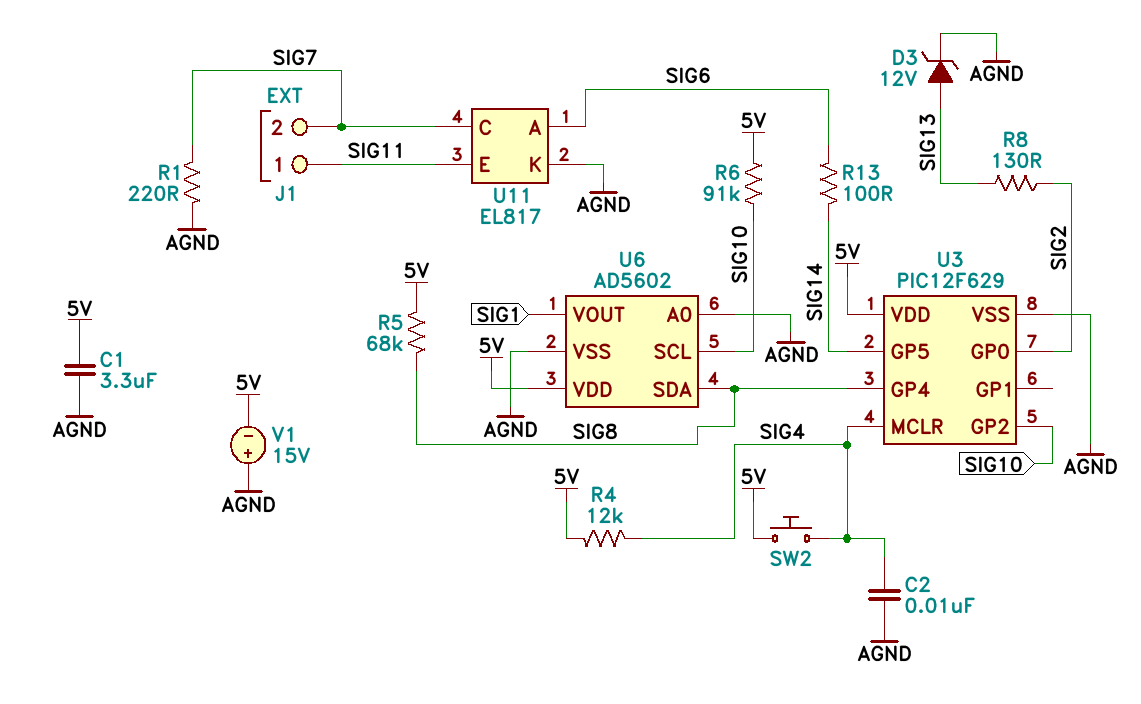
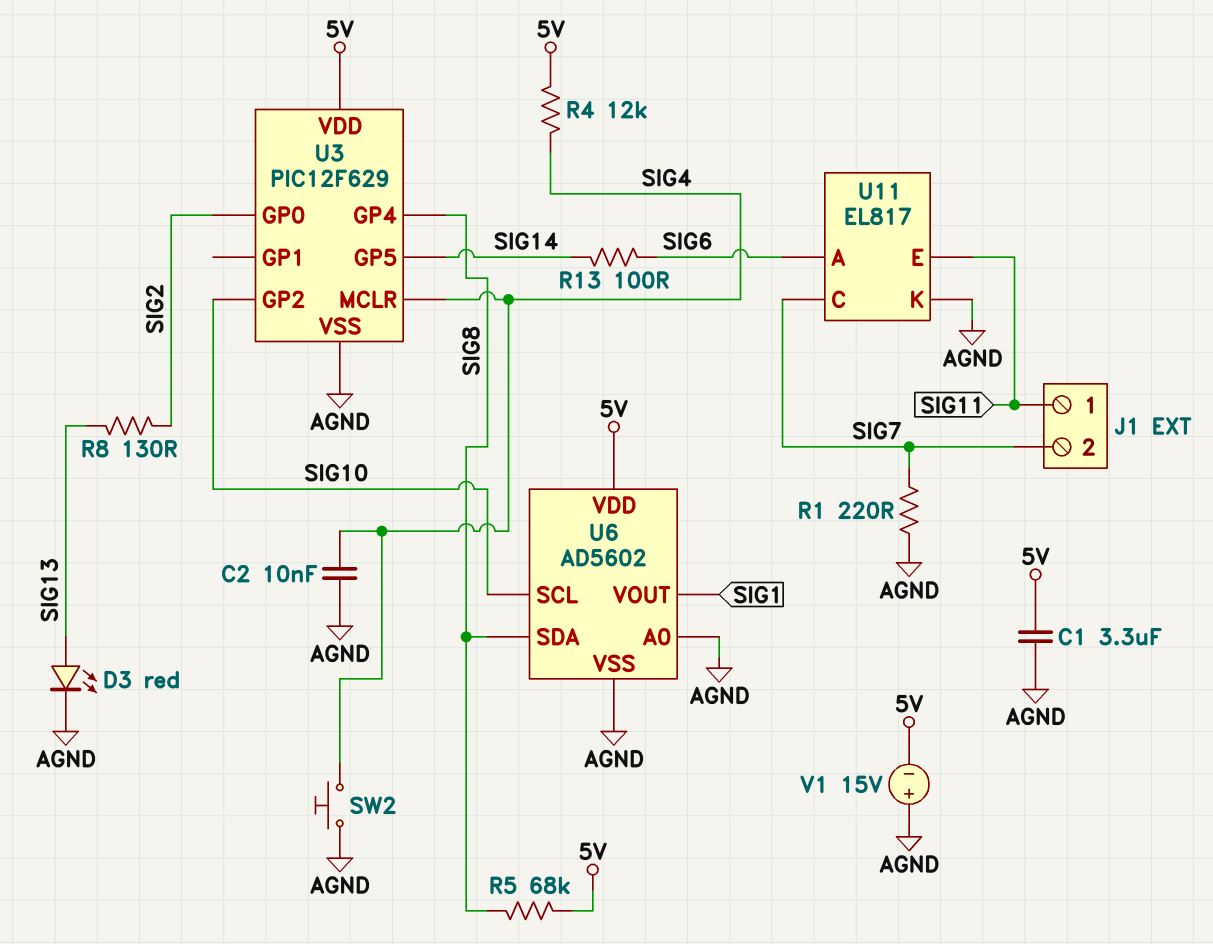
D3: zener 12V (A SIG13, K AGND) -> LED red (A SIG13, K AGND)
R6: 91k (5V, SIG10) -> none
SW2: button (5V, SIG4) -> button (AGND, SIG4)

